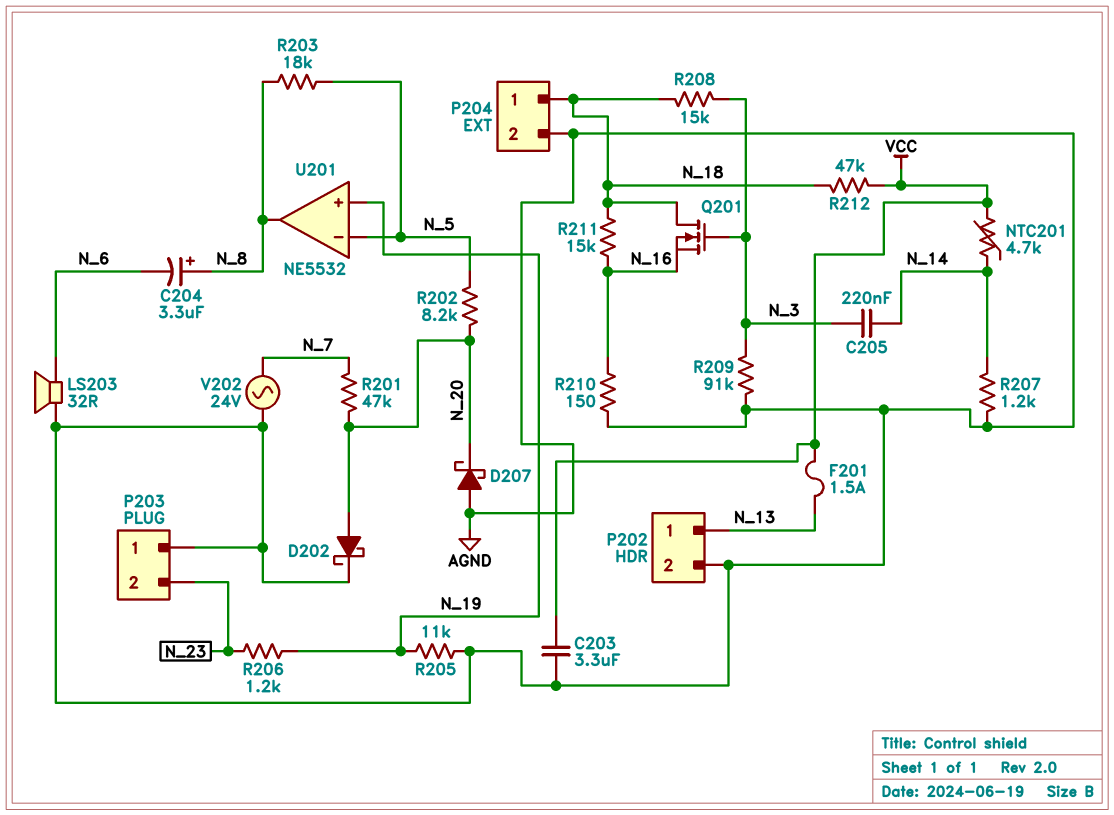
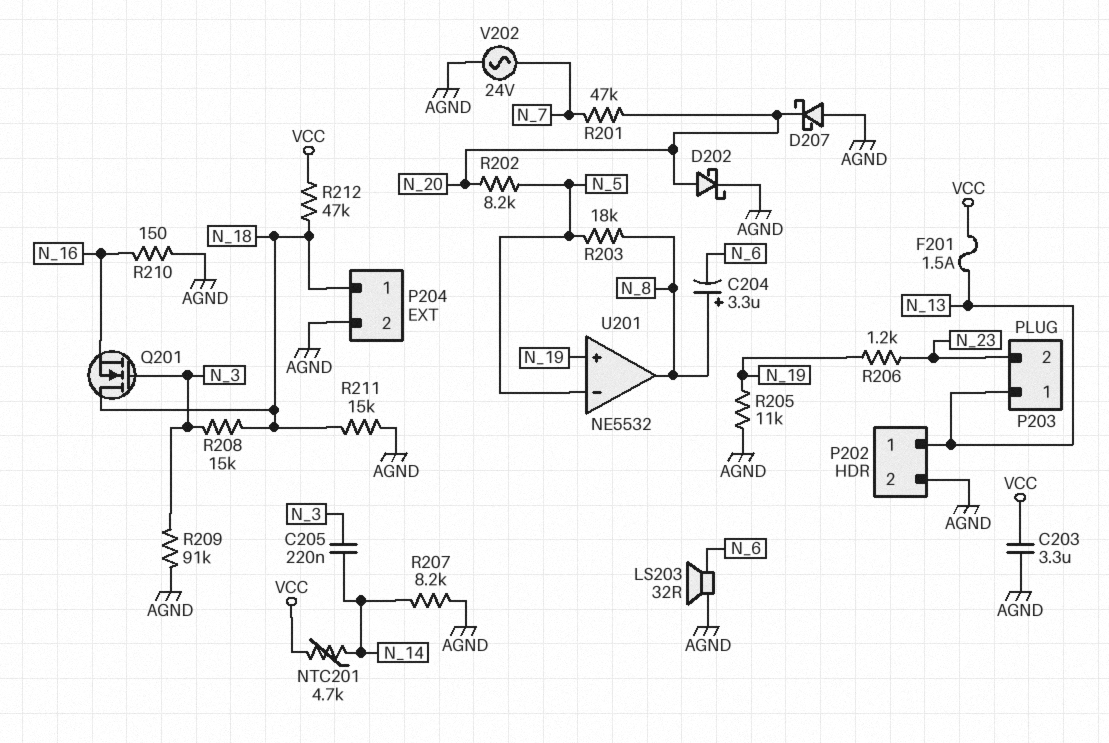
P203 pin 1: AGND -> N_13
R207: 1.2k (AGND, N_14) -> 8.2k (AGND, N_14)
R211: 15k (N_16, N_18) -> 15k (AGND, N_18)

